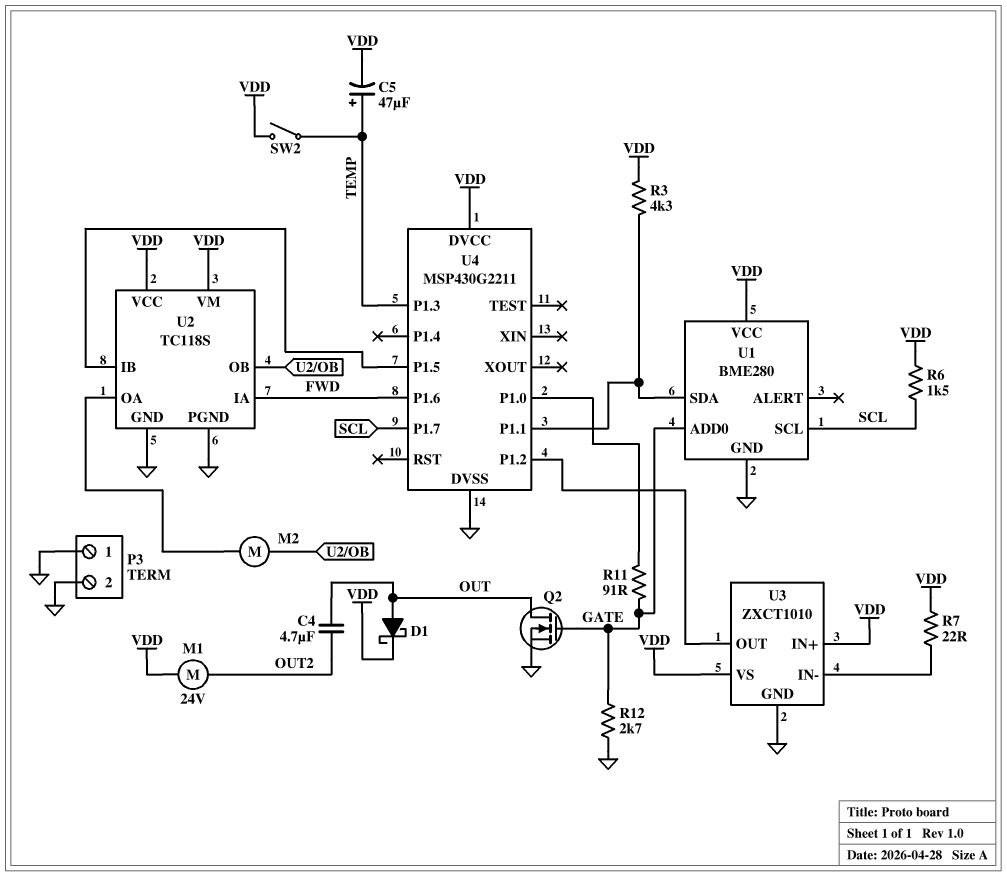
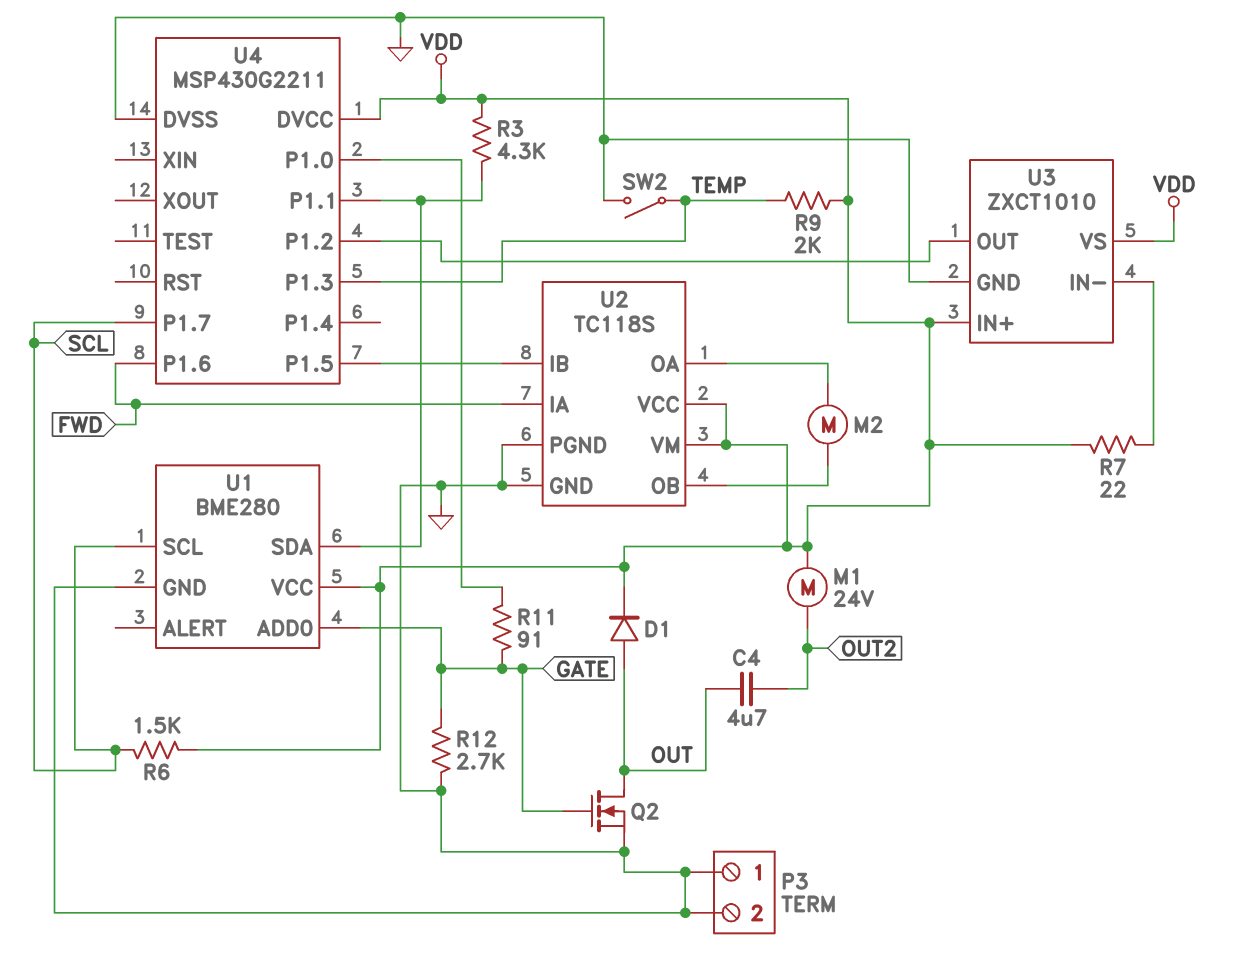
C5: 47uF (plus TEMP, minus VDD) -> none
D1: schottky (A OUT, K VDD) -> diode (A OUT, K VDD)
R9: none -> 2k (TEMP, VDD)
SW2: switch (TEMP, VDD) -> switch (GND, TEMP)

